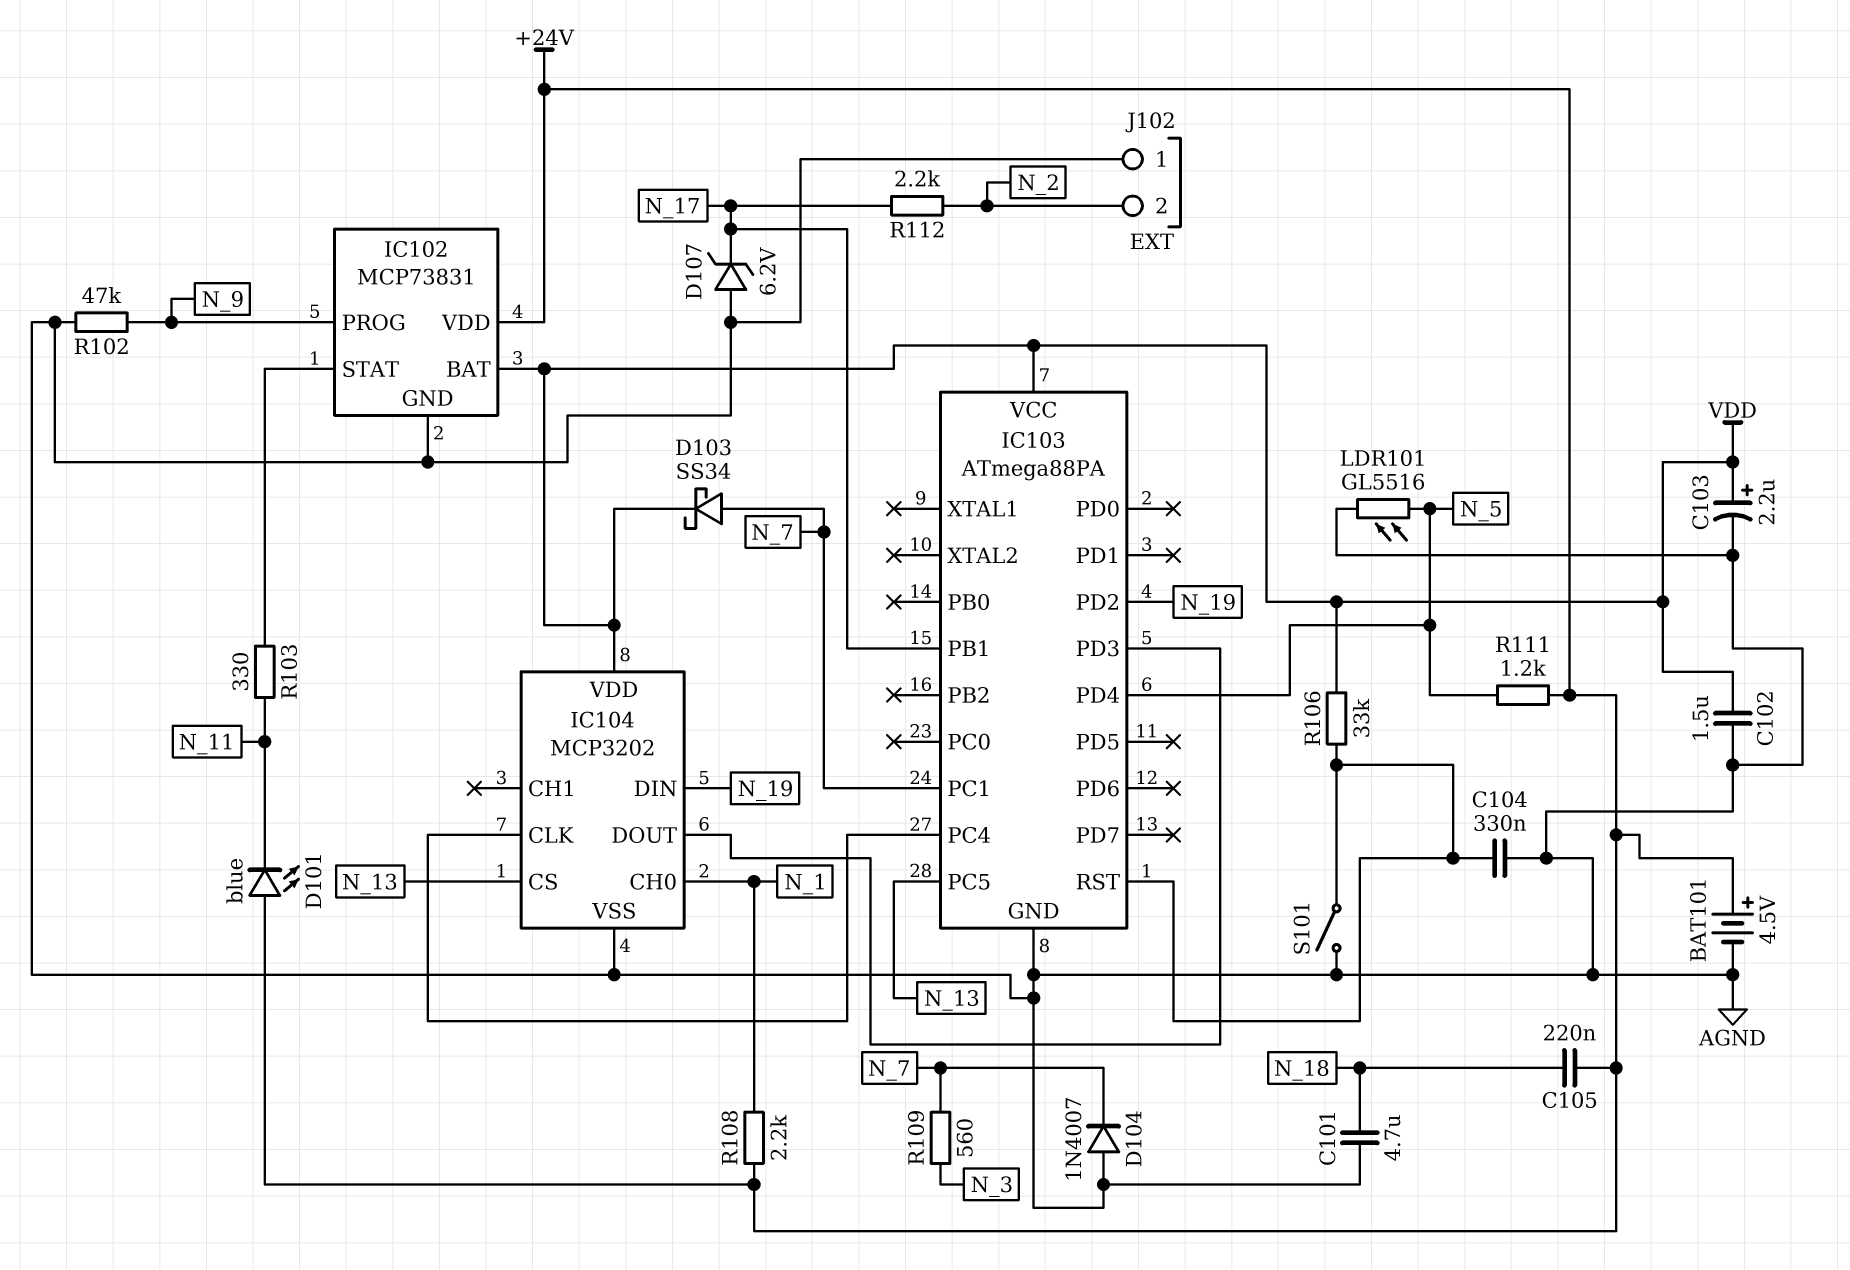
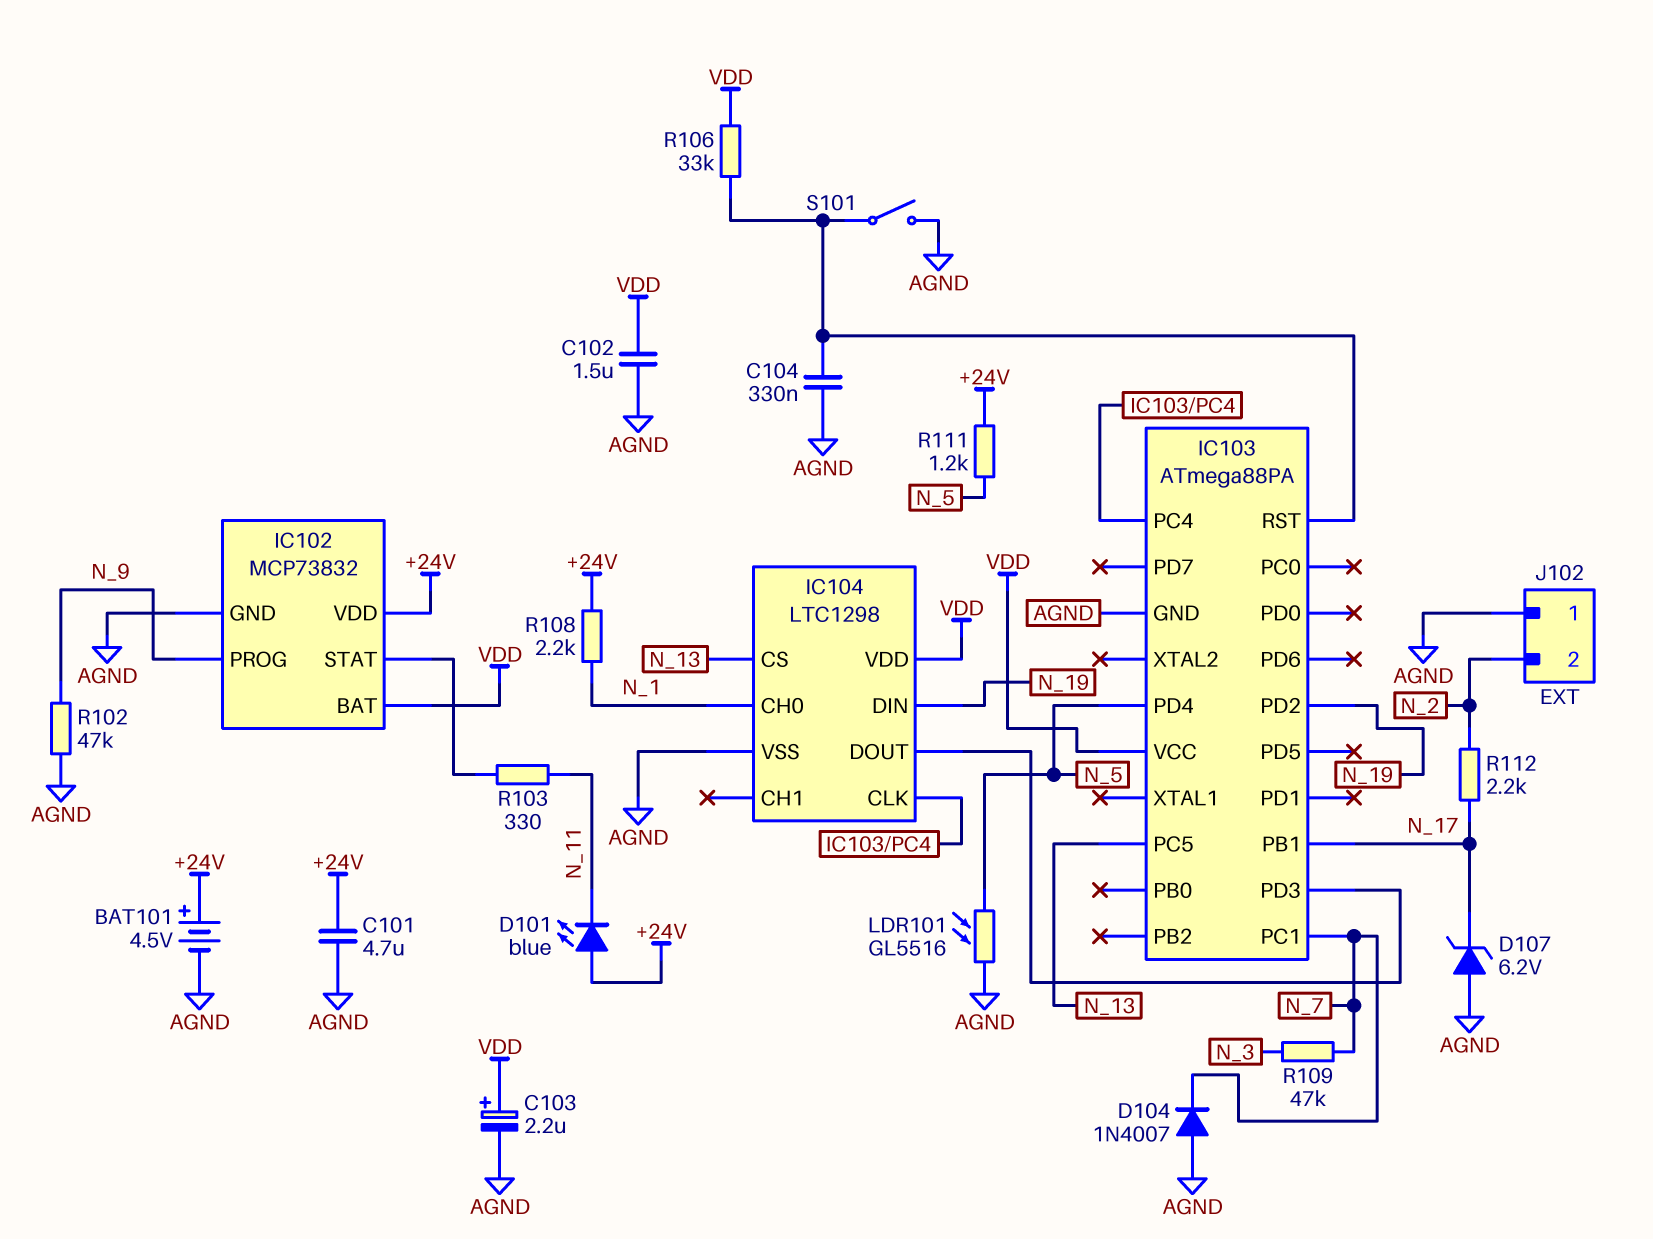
C101: 4.7uF (AGND, N_18) -> 4.7uF (+24V, AGND)
C105: 220nF (+24V, N_18) -> none
D103: schottky SS34 (A N_7, K VDD) -> none
IC102: MCP73831 -> MCP73832
IC104: MCP3202 -> LTC1298
R109: 560 (N_3, N_7) -> 47k (N_3, N_7)

